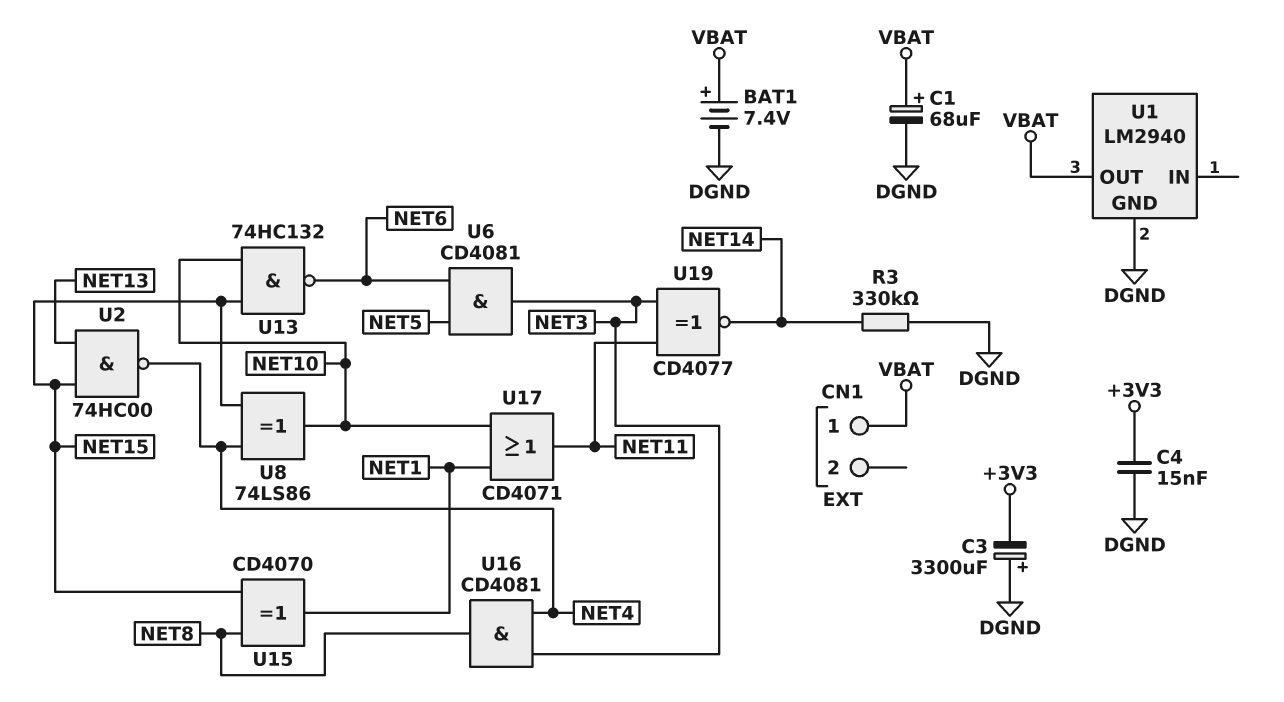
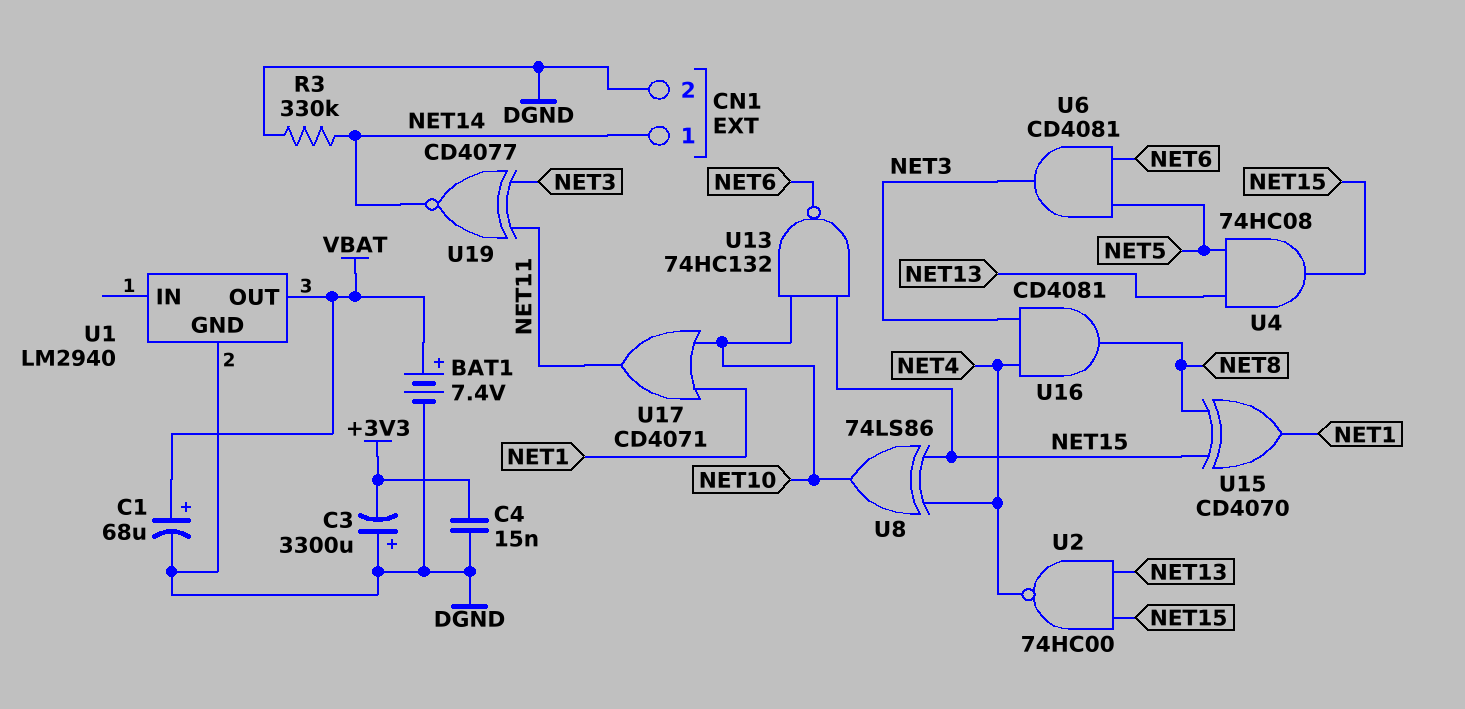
CN1 pin 1: VBAT -> NET14
CN1 pin 2: none -> DGND
U4: none -> AND 74HC08 (in NET5, in NET13, out NET15)

